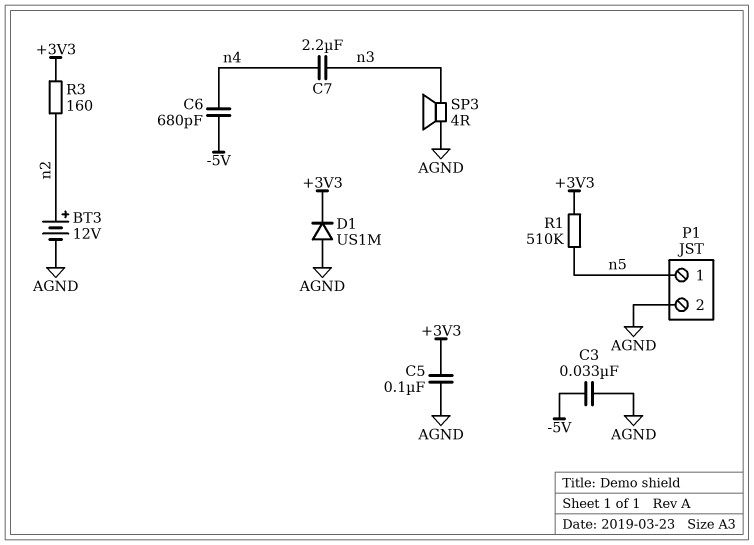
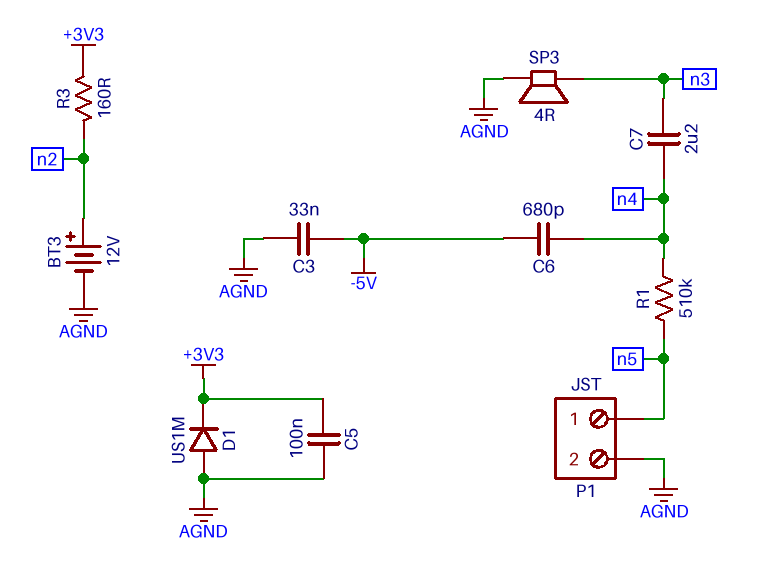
R1: 510k (+3V3, n5) -> 510k (n4, n5)

